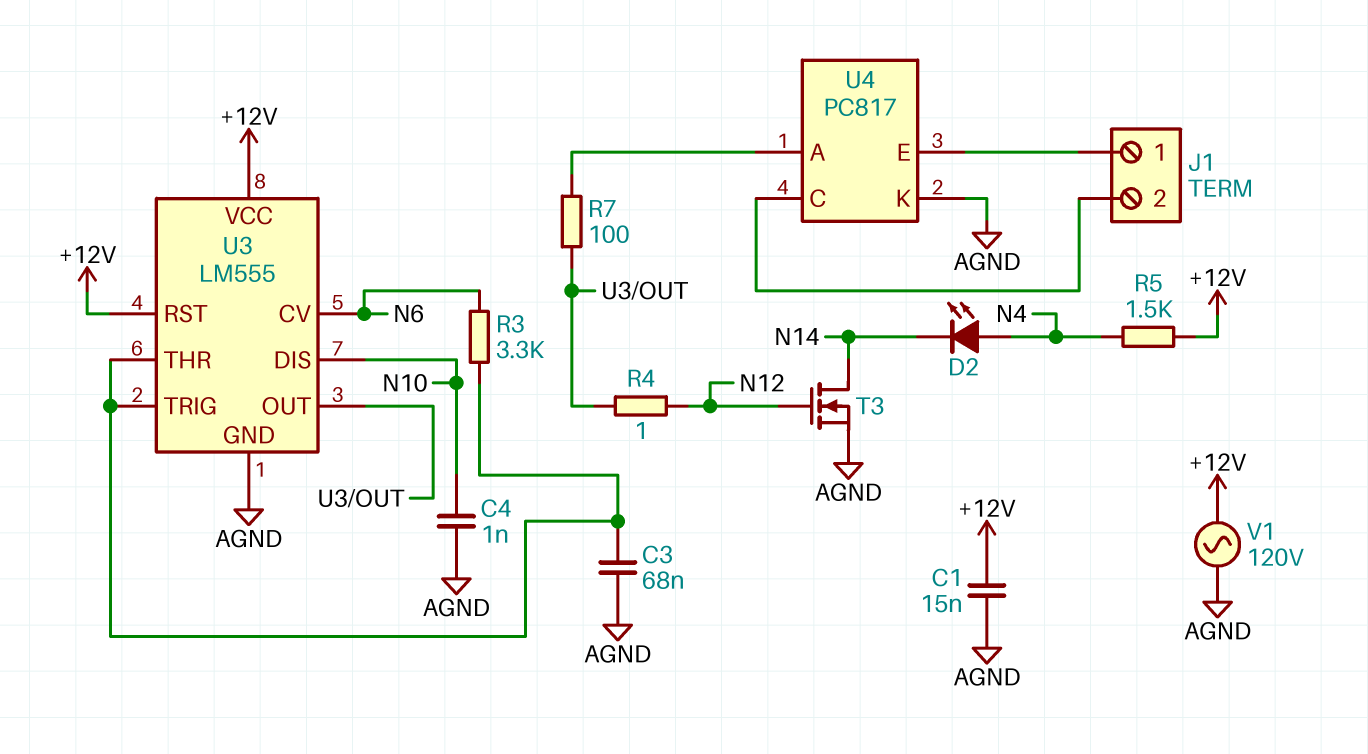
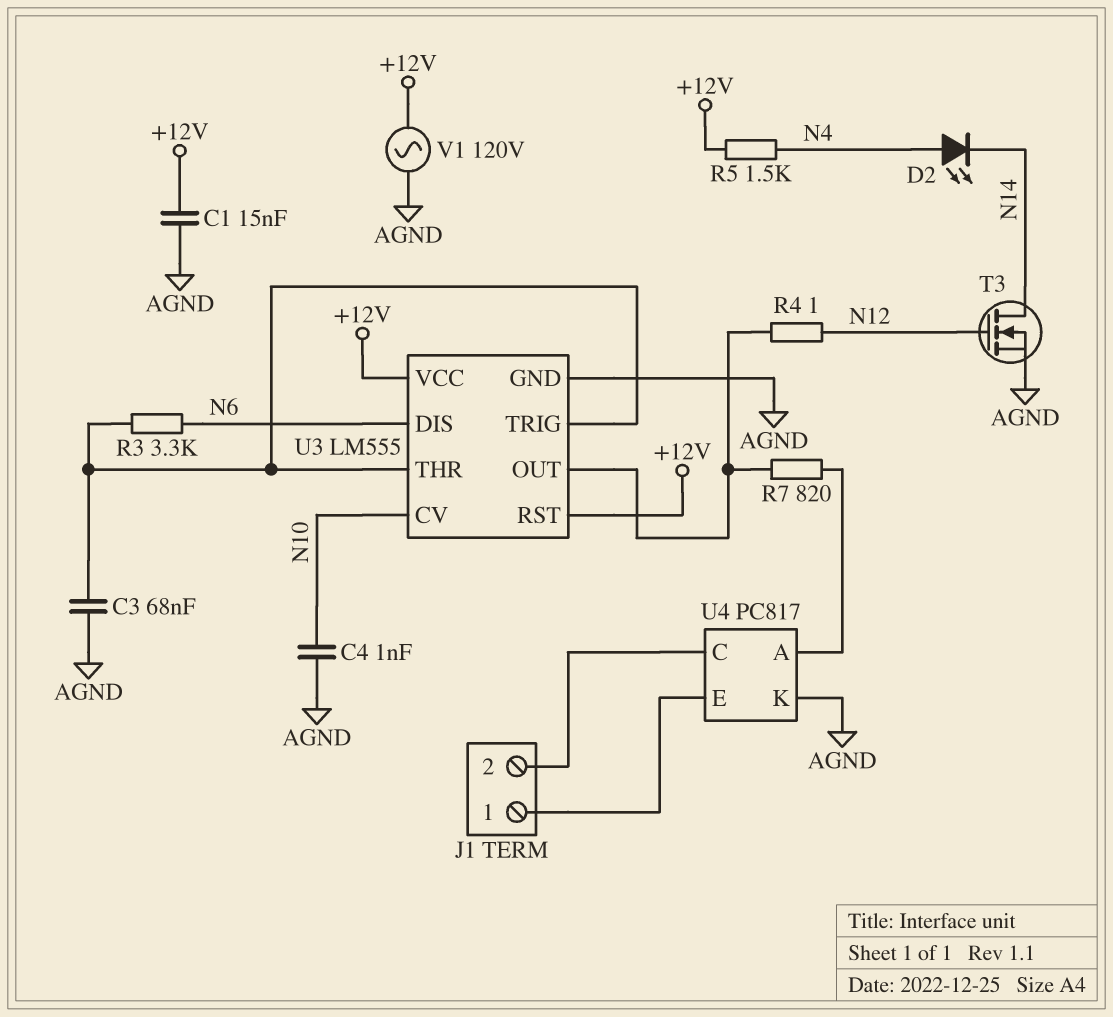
R7: 100 (U3/OUT, U4/A) -> 820 (U3/OUT, U4/A)
U3 pin CV: N6 -> N10
U3 pin DIS: N10 -> N6

